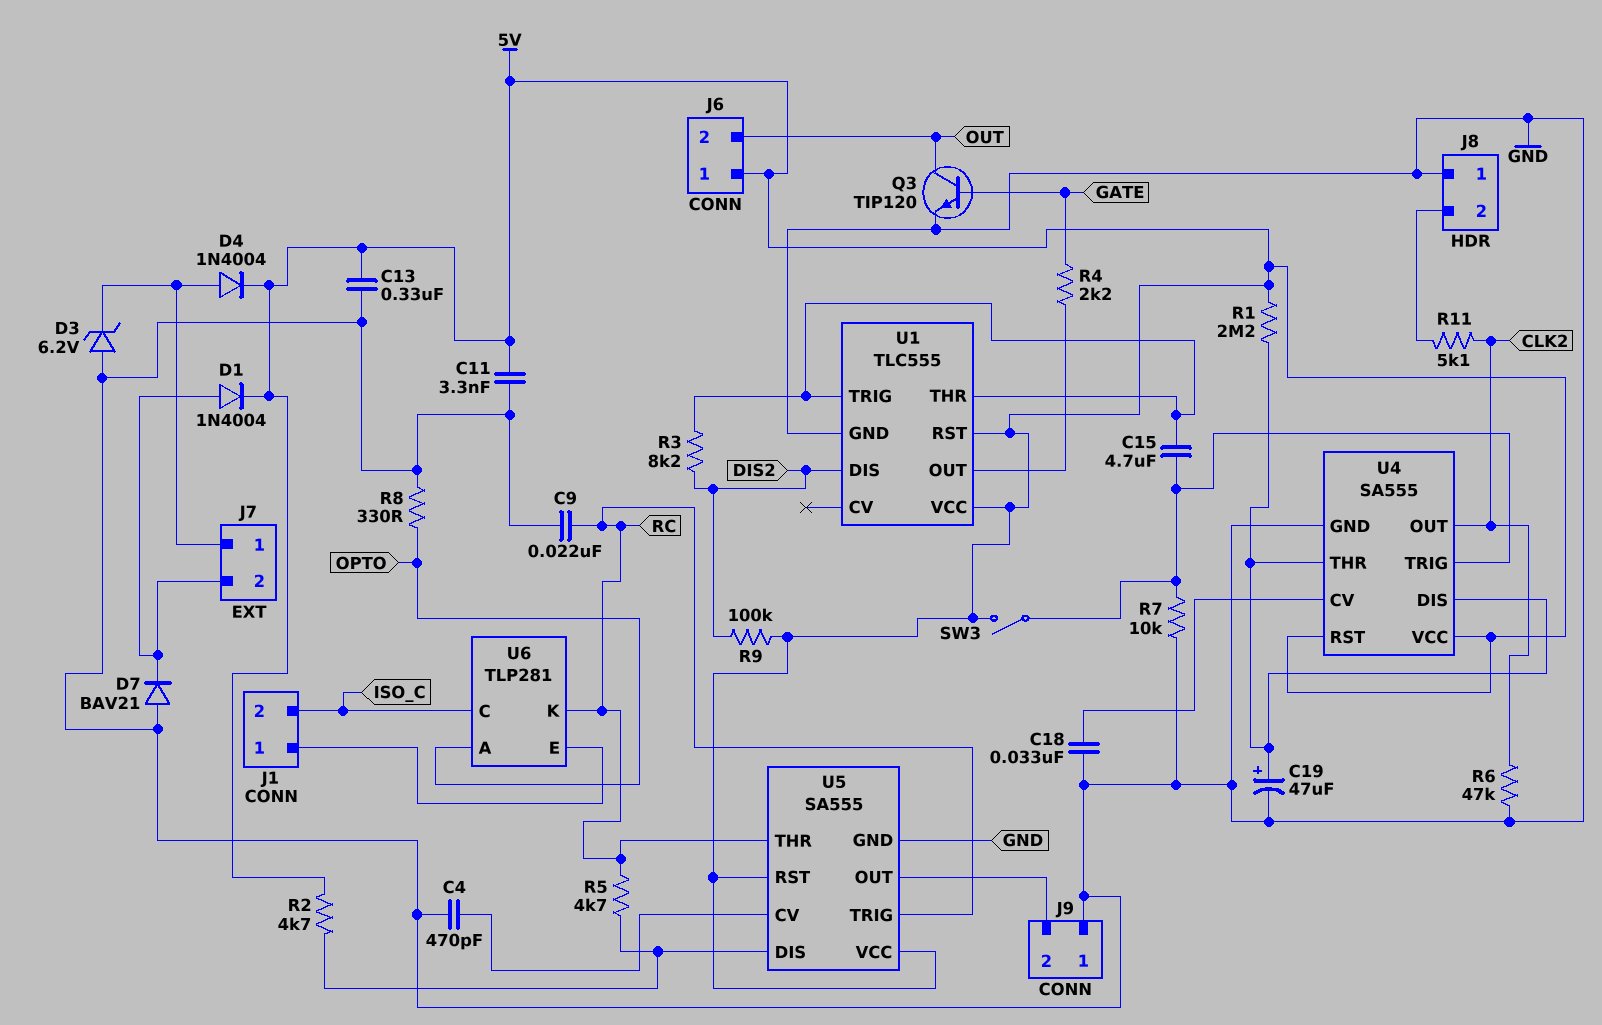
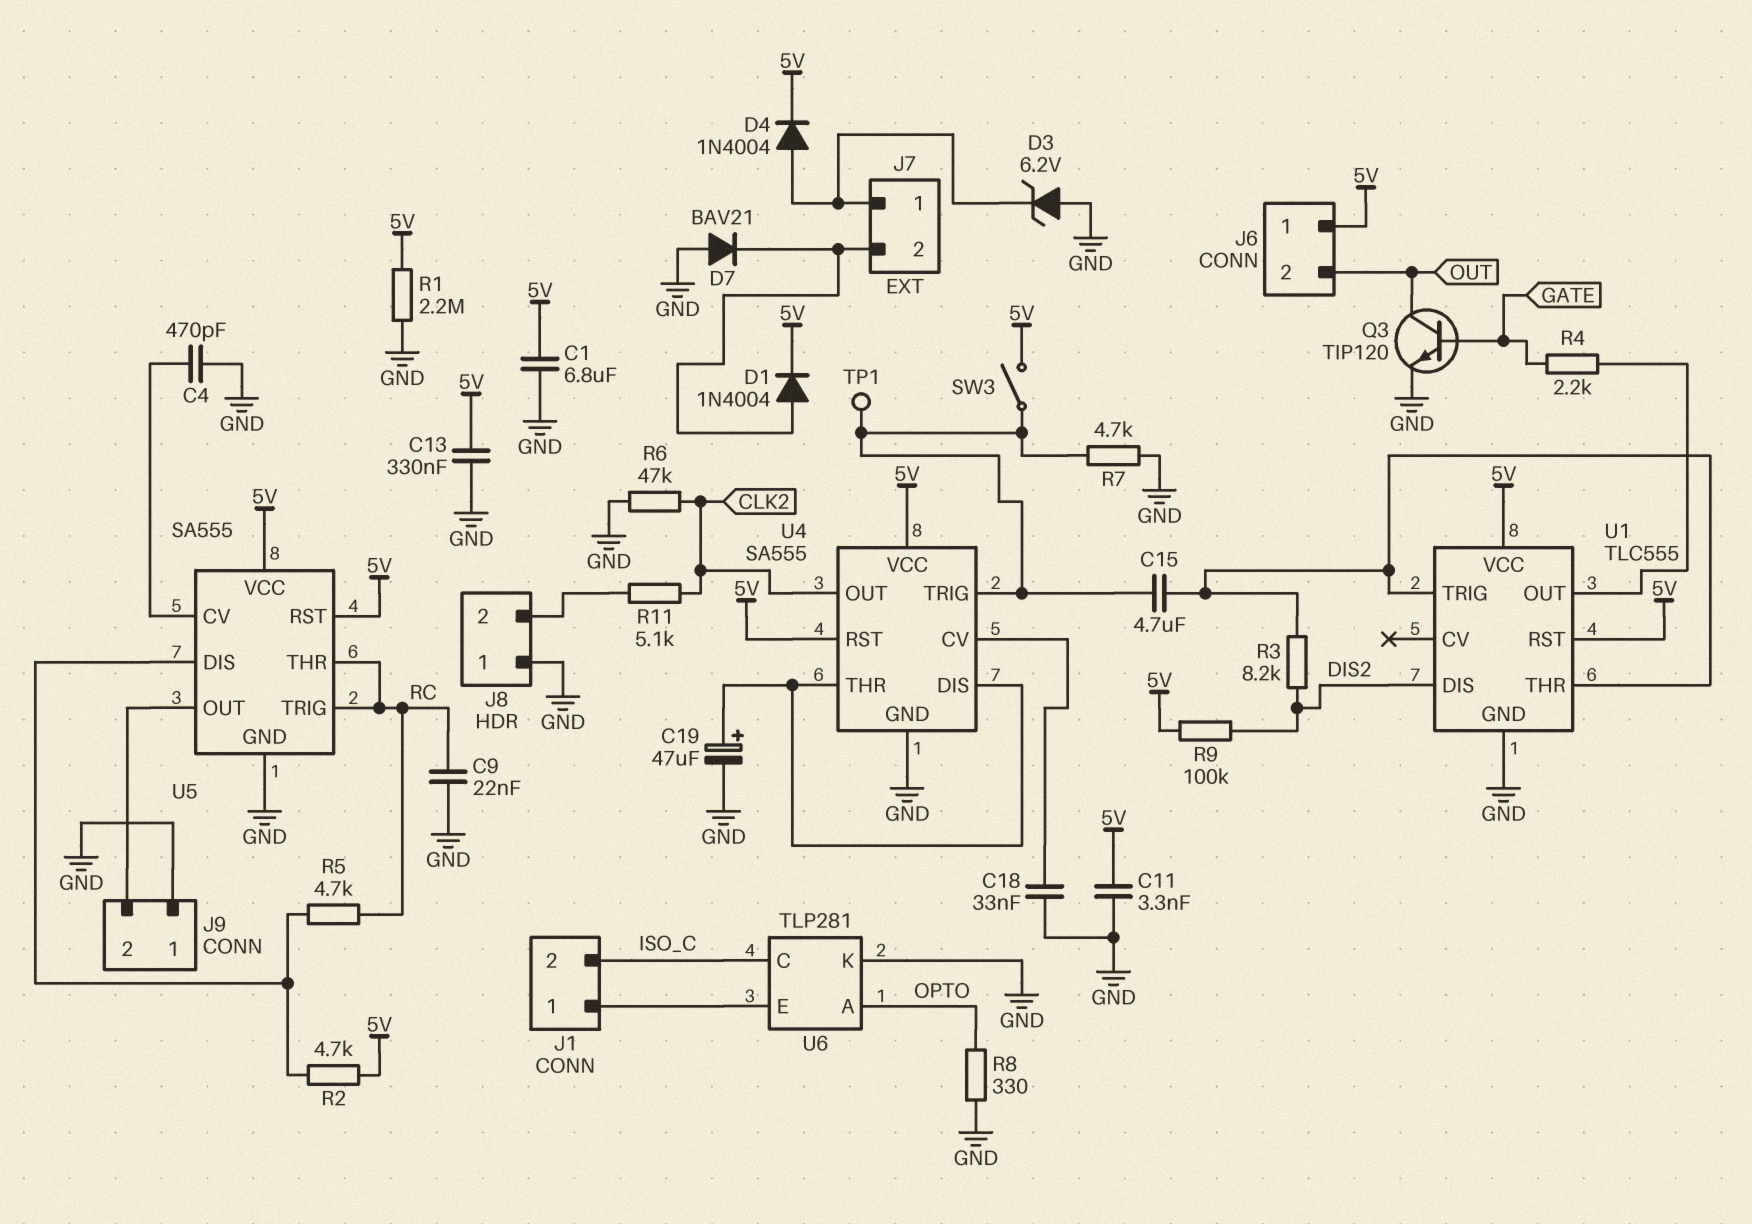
C1: none -> 6.8uF (5V, GND)
R1: 2.2M (5V, U4/DIS) -> 2.2M (5V, GND)
R7: 10k (GND, U4/TRIG) -> 4.7k (GND, U4/TRIG)
TP1: none -> test point (U4/TRIG)
U6 pin K: RC -> GND

